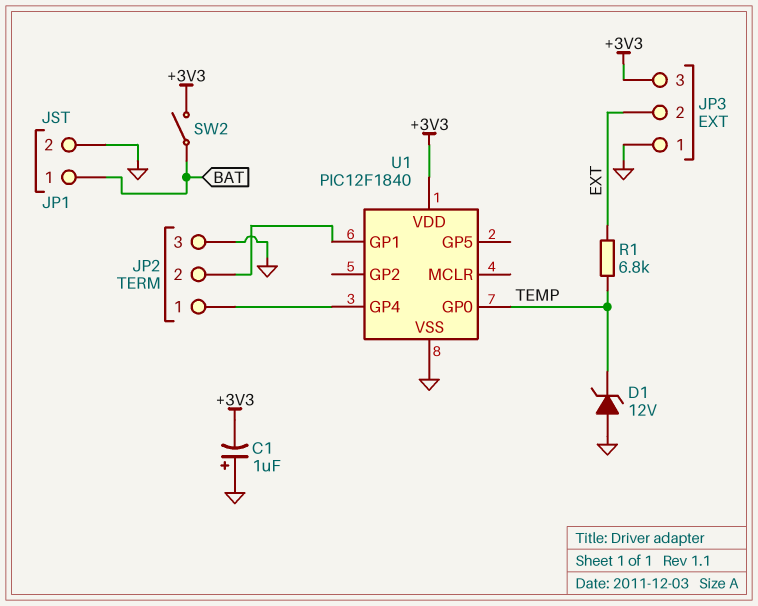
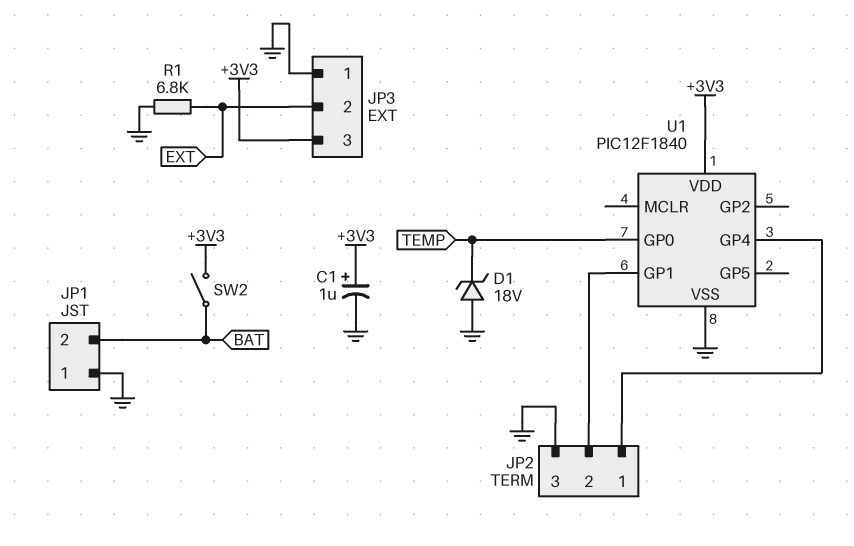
C1: 1uF (plus GND, minus +3V3) -> 1uF (plus +3V3, minus GND)
D1: zener 12V (A GND, K TEMP) -> zener 18V (A GND, K TEMP)
JP1 pin 1: BAT -> GND
JP1 pin 2: GND -> BAT
R1: 6.8k (EXT, TEMP) -> 6.8k (EXT, GND)

